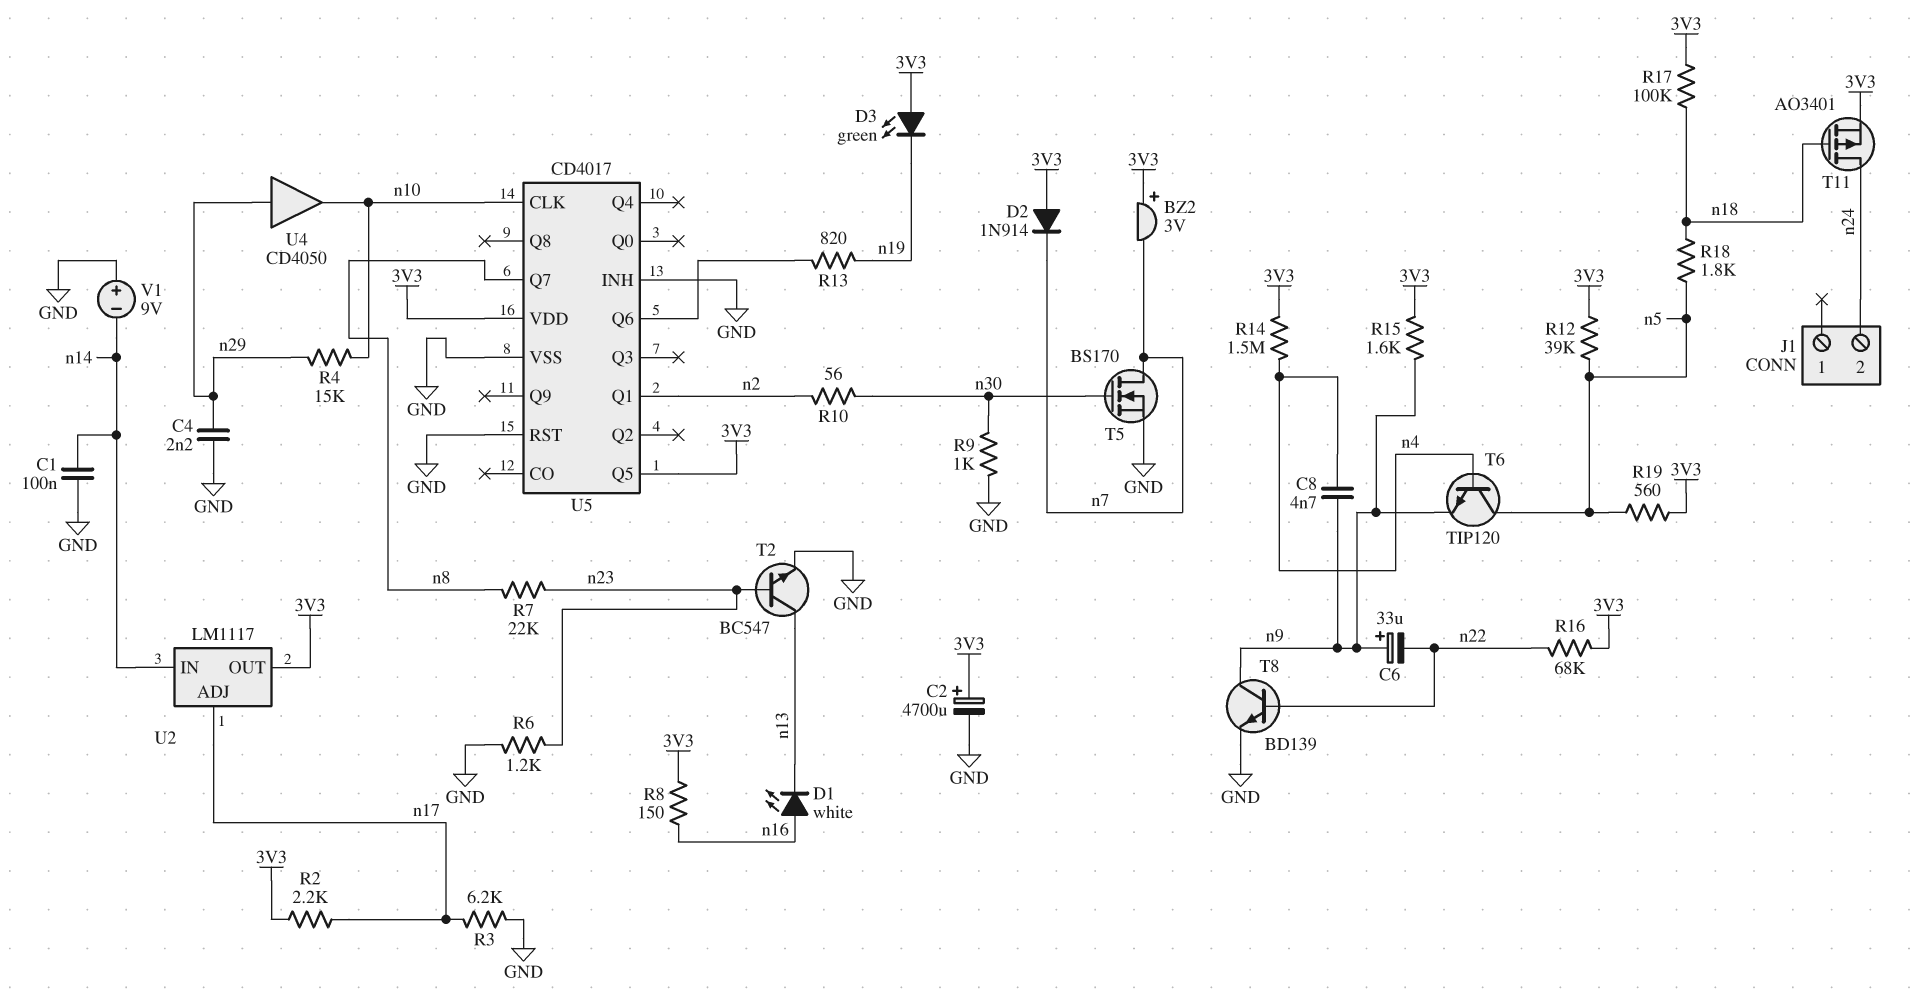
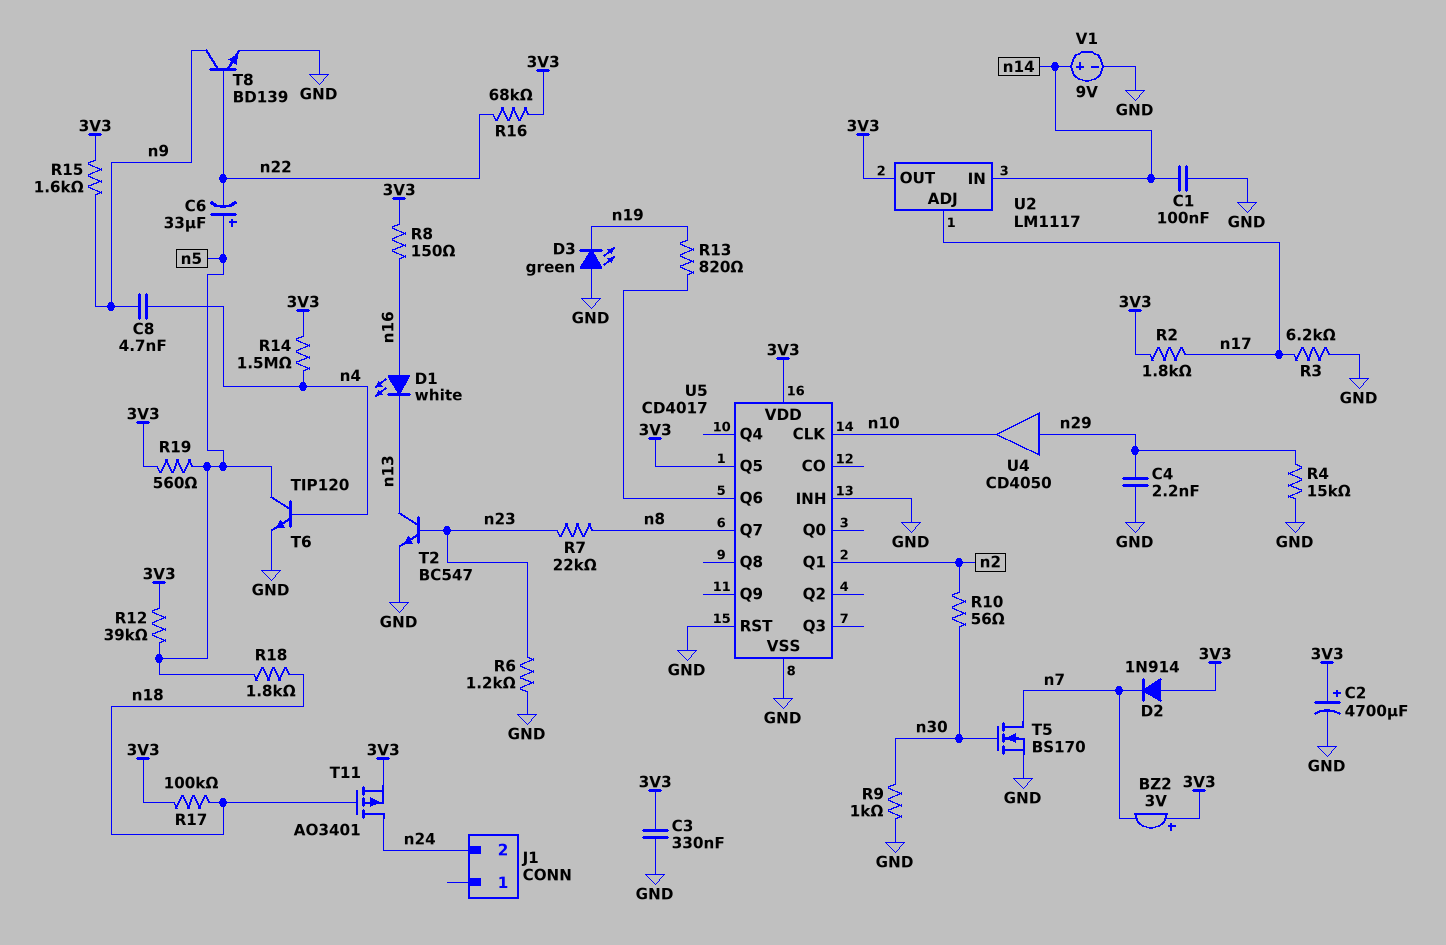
C3: none -> 330nF (3V3, GND)
C6: 33uF (plus n9, minus n22) -> 33uF (plus n5, minus n22)
D3: LED green (A 3V3, K n19) -> LED green (A GND, K n19)
R2: 2.2k (3V3, n17) -> 1.8k (3V3, n17)
R4: 15k (n10, n29) -> 15k (GND, n29)
T6: NPN TIP120 (B n4, C n5, E n9) -> NPN TIP120 (B n4, C n5, E GND)
V1: 9V (plus GND, minus n14) -> 9V (plus n14, minus GND)

